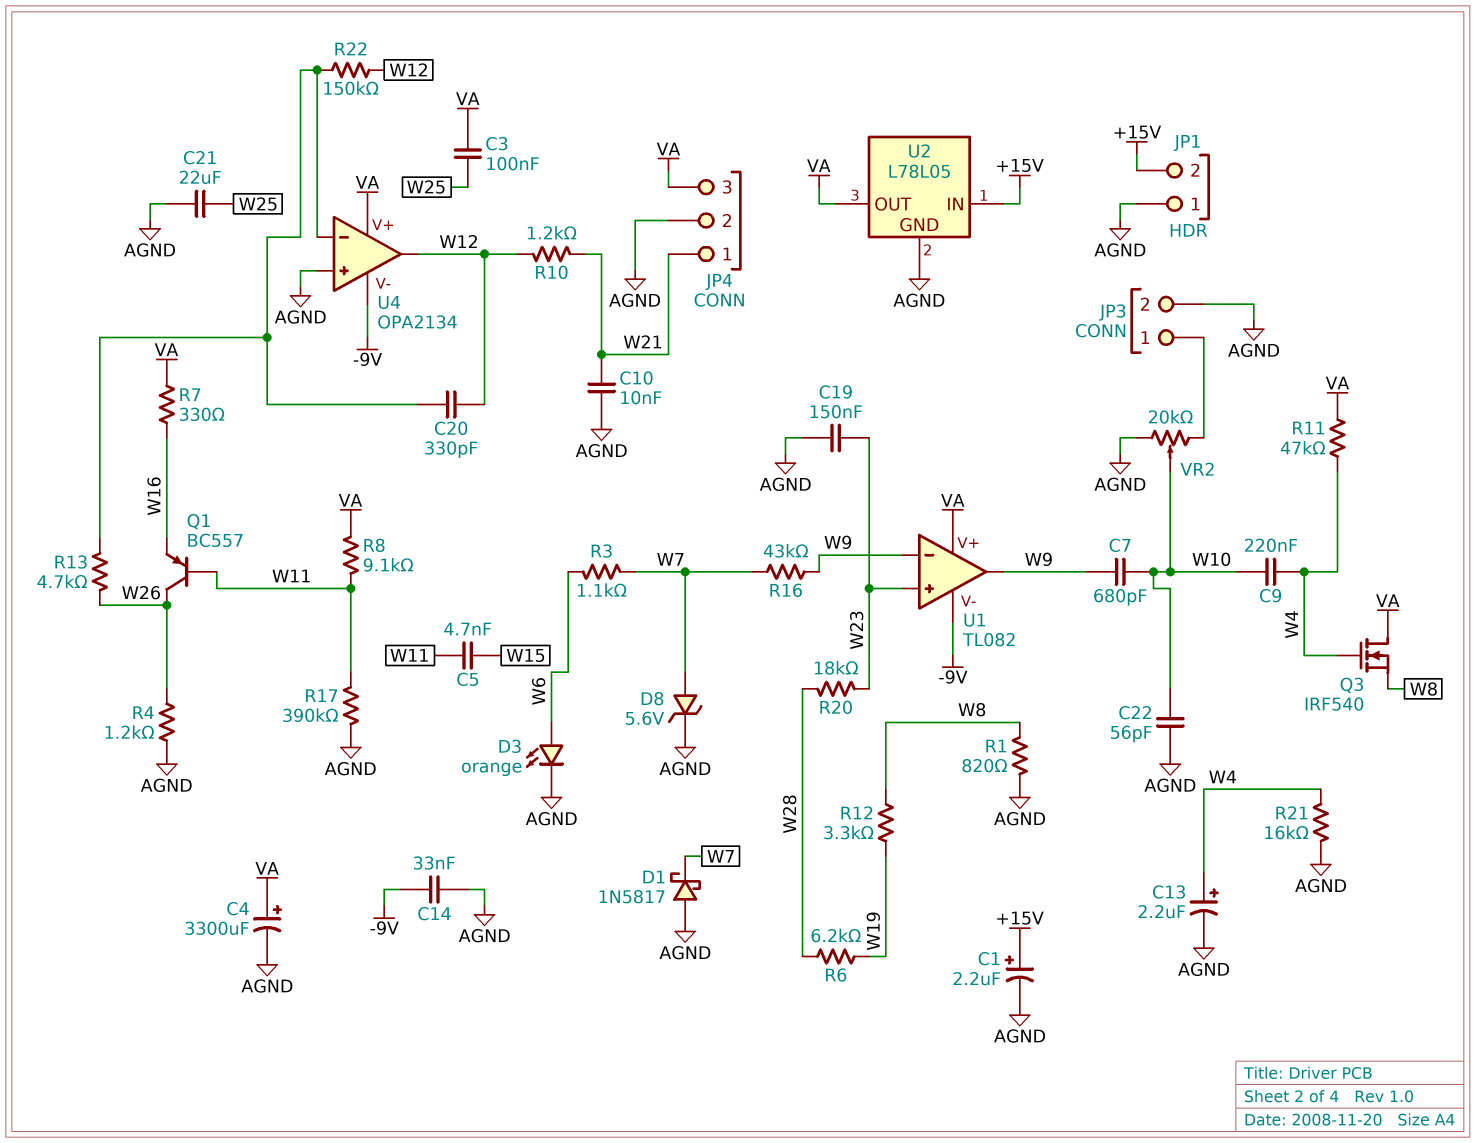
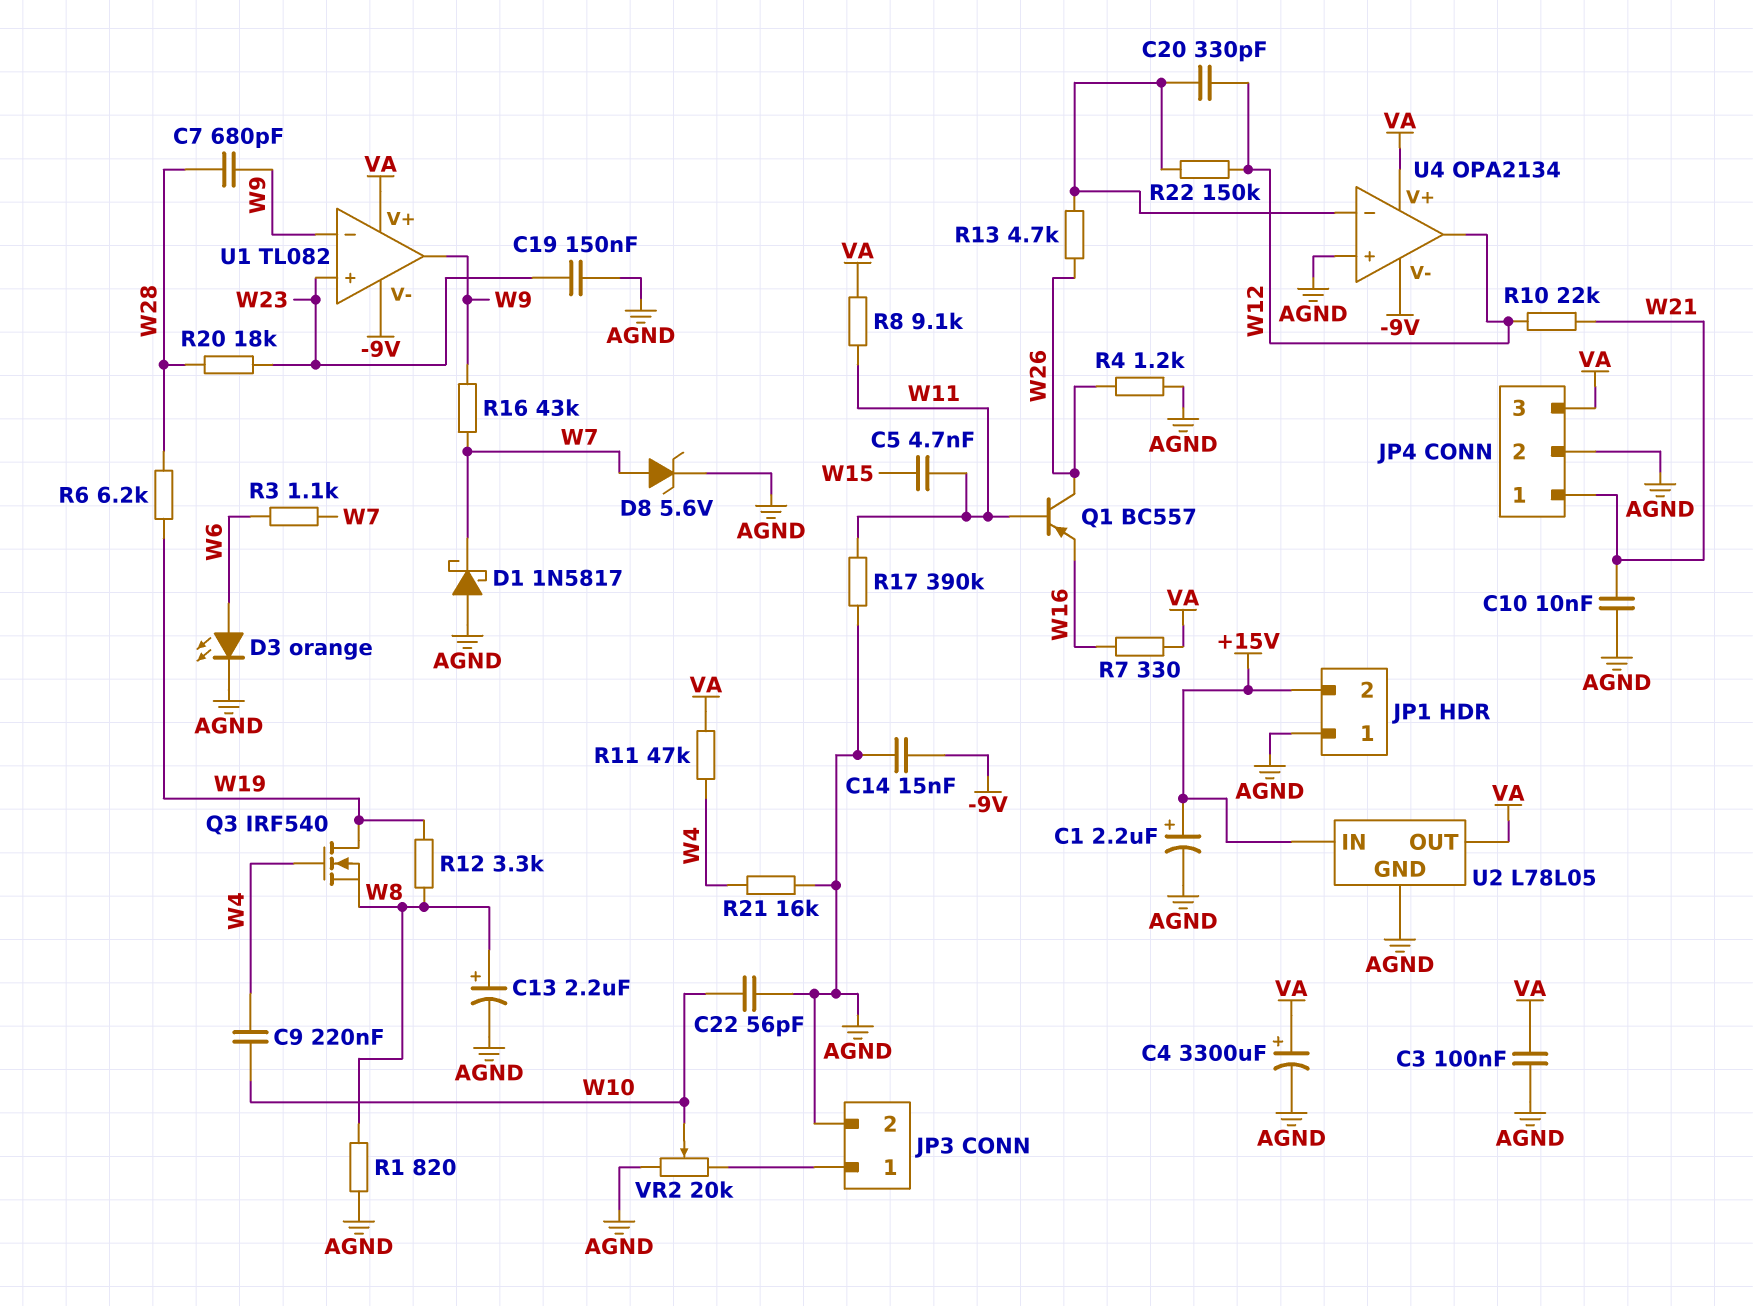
C3: 100nF (VA, W25) -> 100nF (AGND, VA)
C7: 680pF (W9, W10) -> 680pF (W9, W28)
C13: 2.2uF (plus W4, minus AGND) -> 2.2uF (plus W8, minus AGND)
C14: 33nF (-9V, AGND) -> 15nF (-9V, AGND)
C21: 22uF (AGND, W25) -> none
Q3: NMOS IRF540 (G W4, D VA, S W8) -> NMOS IRF540 (G W4, D W19, S W8)
R10: 1.2k (W12, W21) -> 22k (W12, W21)

